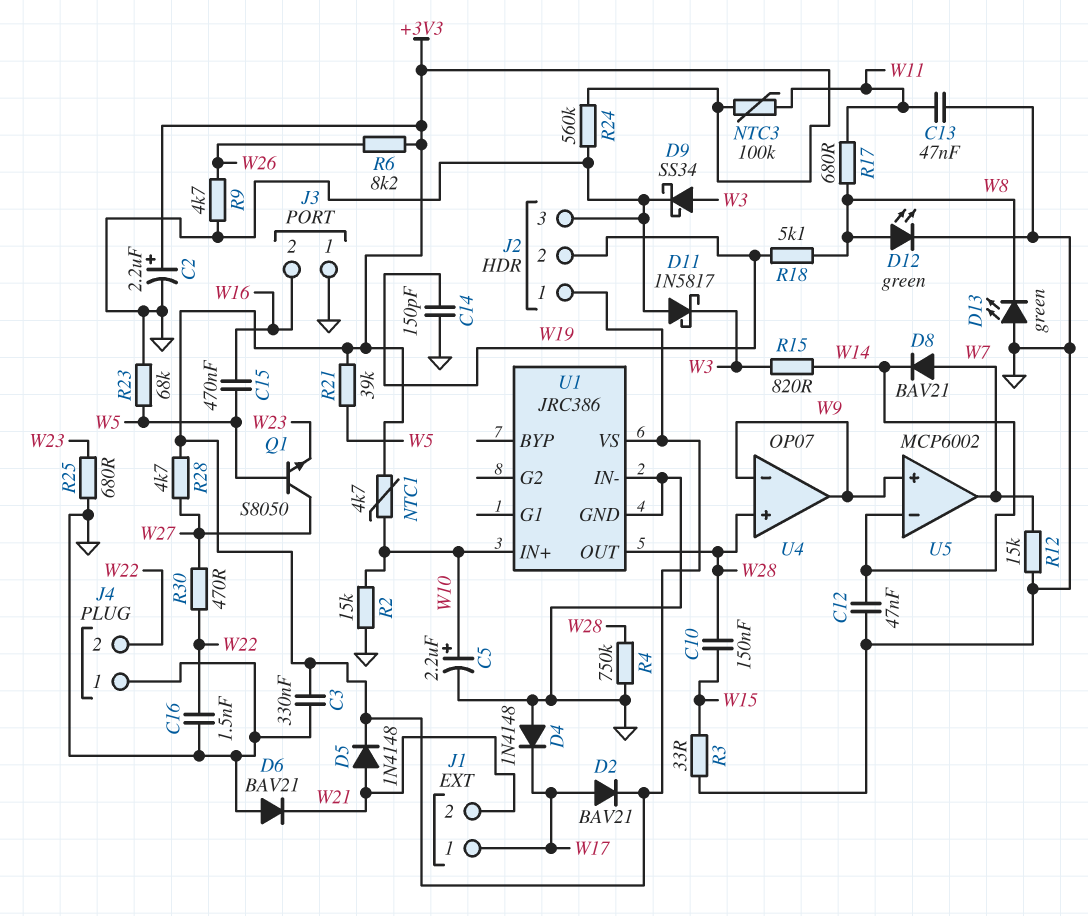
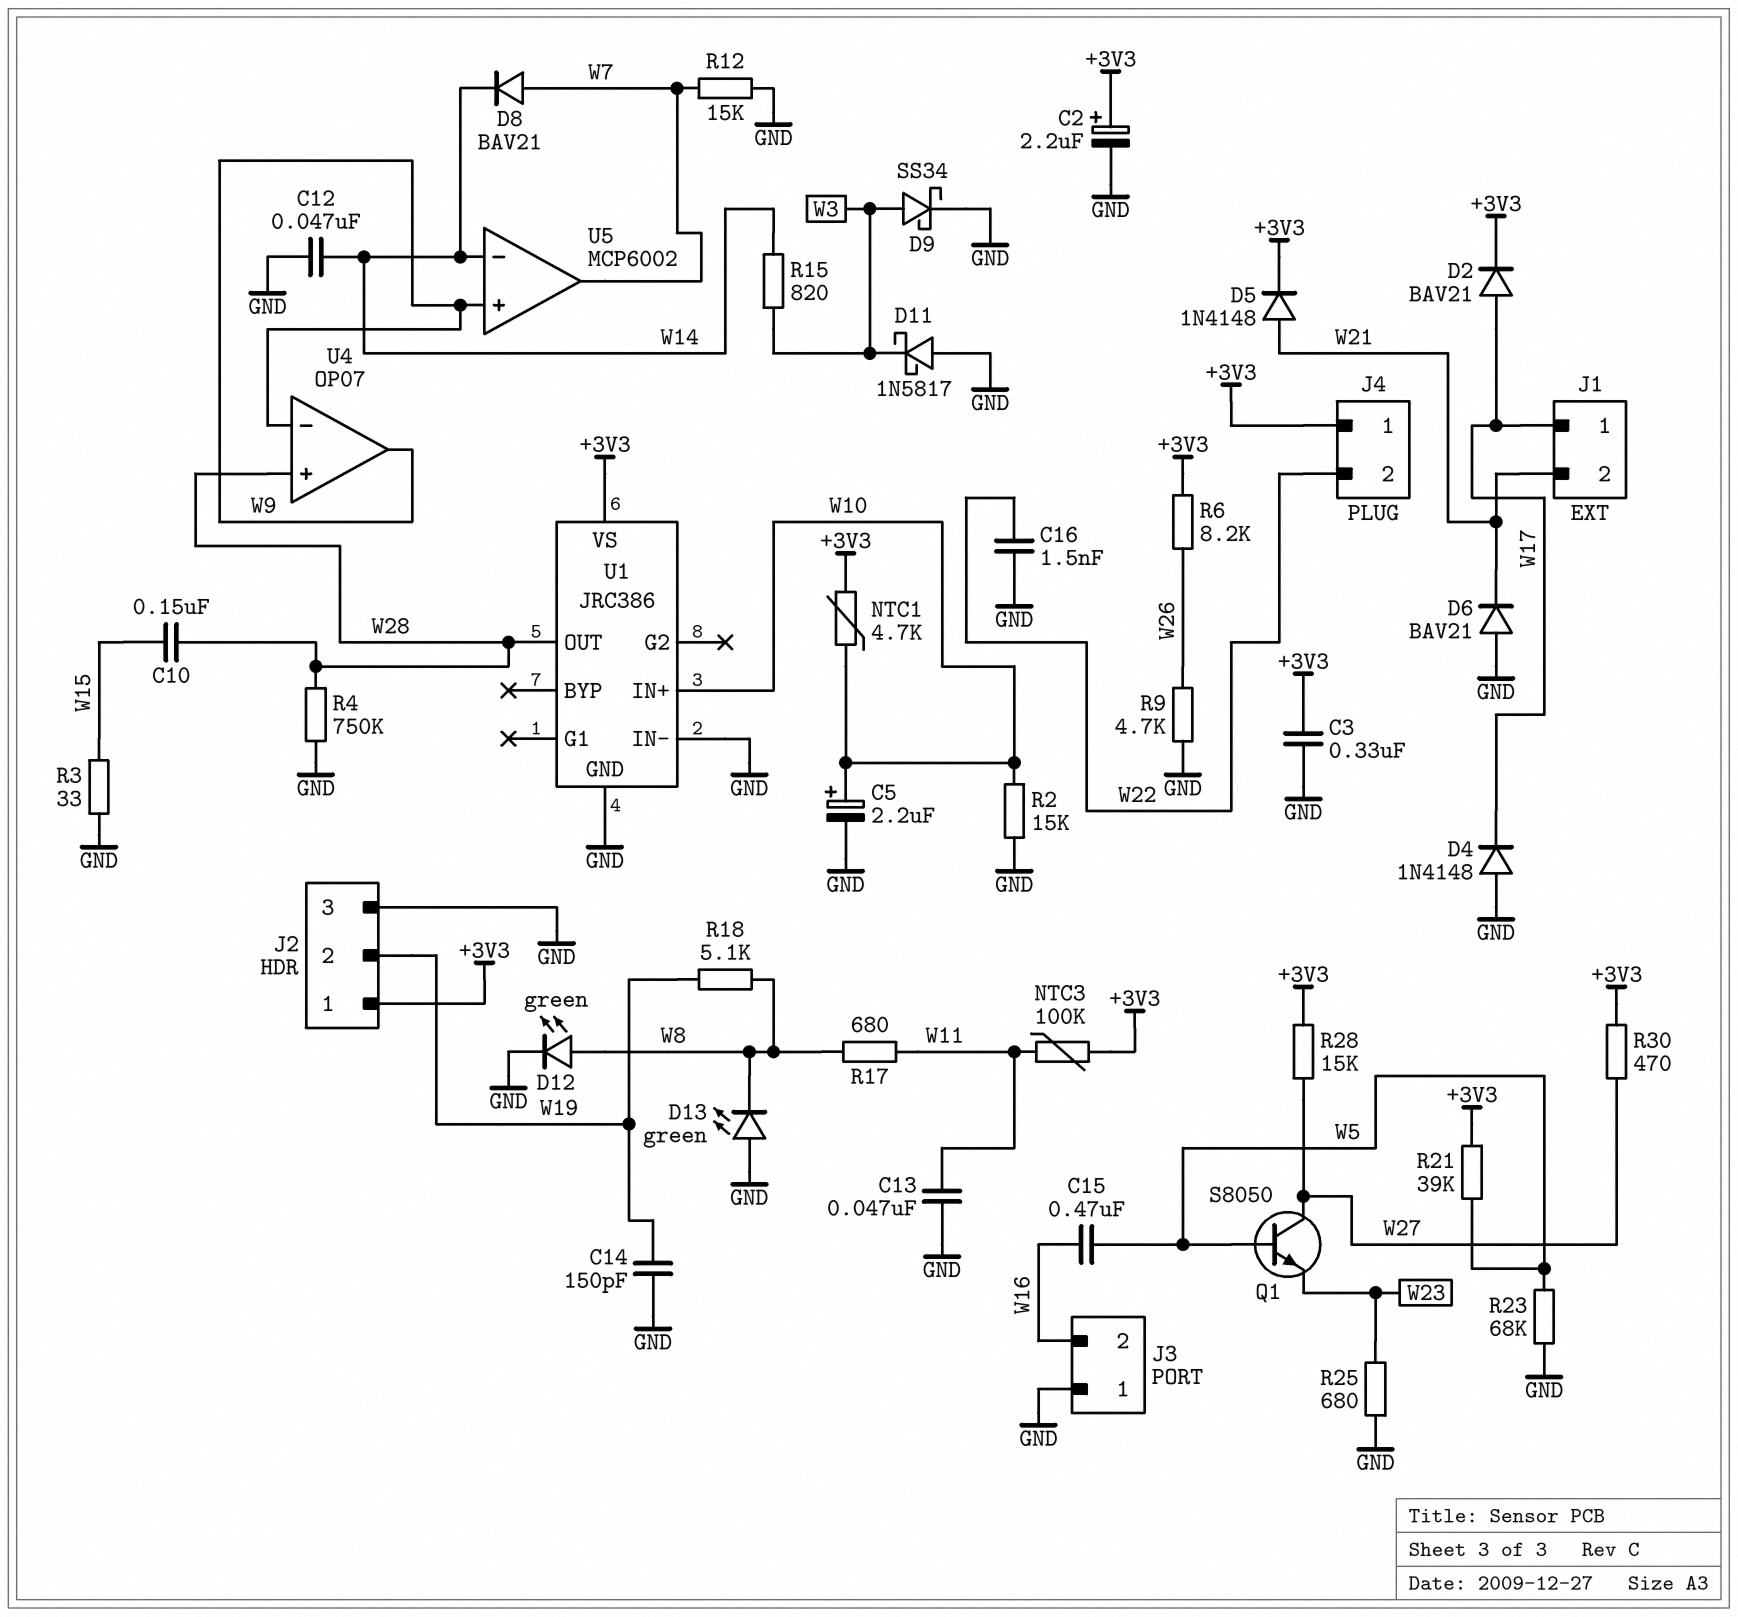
J4 pin 1: GND -> +3V3
R24: 560k (+3V3, GND) -> none
R28: 4.7k (+3V3, W27) -> 15k (+3V3, W27)
R30: 470 (W22, W27) -> 470 (+3V3, W27)

